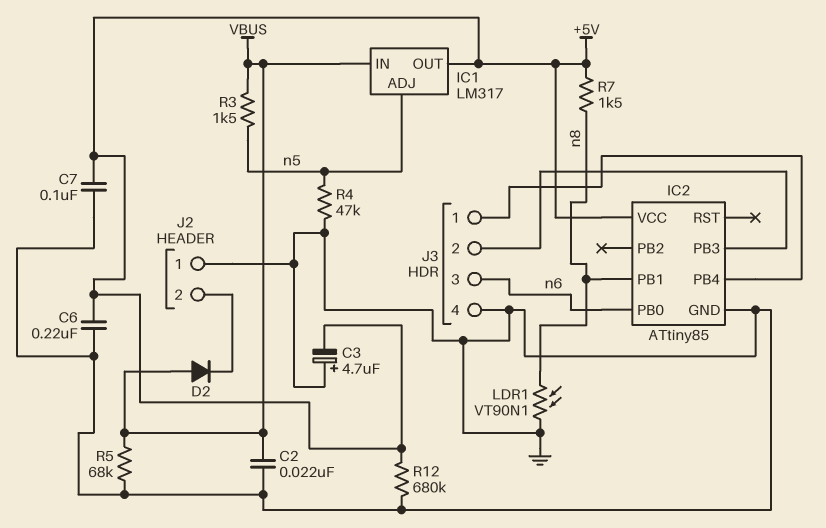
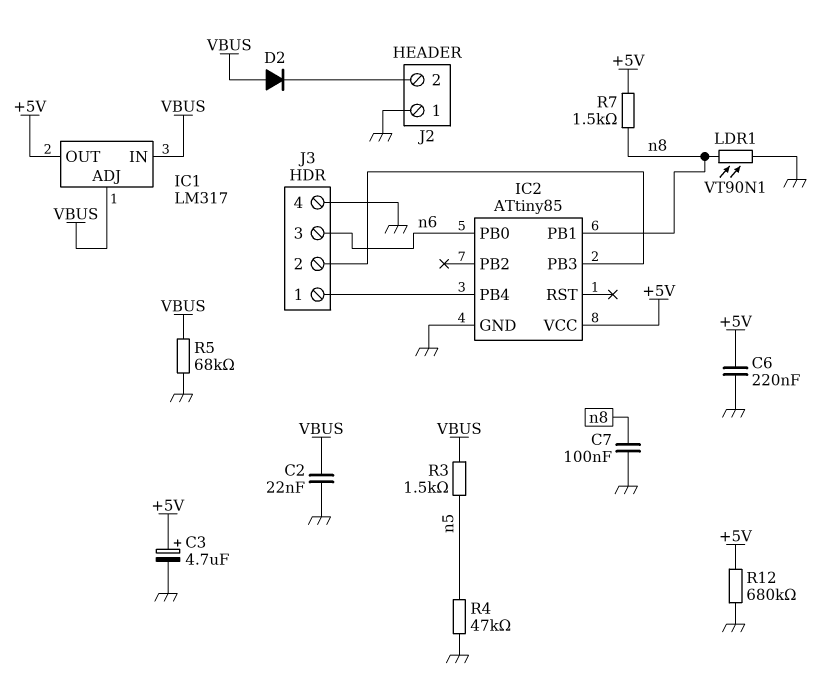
C3: 4.7uF (plus GND, minus +5V) -> 4.7uF (plus +5V, minus GND)
C7: 100nF (+5V, GND) -> 100nF (GND, n8)
IC1 pin ADJ: n5 -> VBUS

